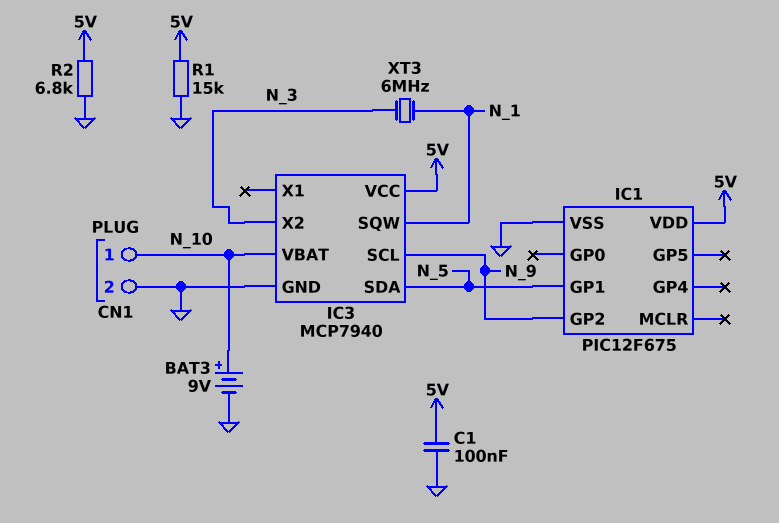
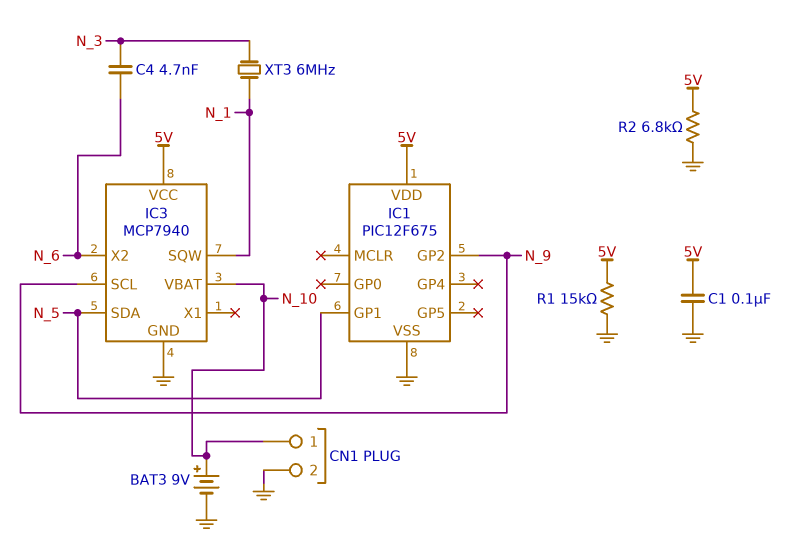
C4: none -> 4.7nF (N_3, N_6)
IC3 pin X2: N_3 -> N_6

